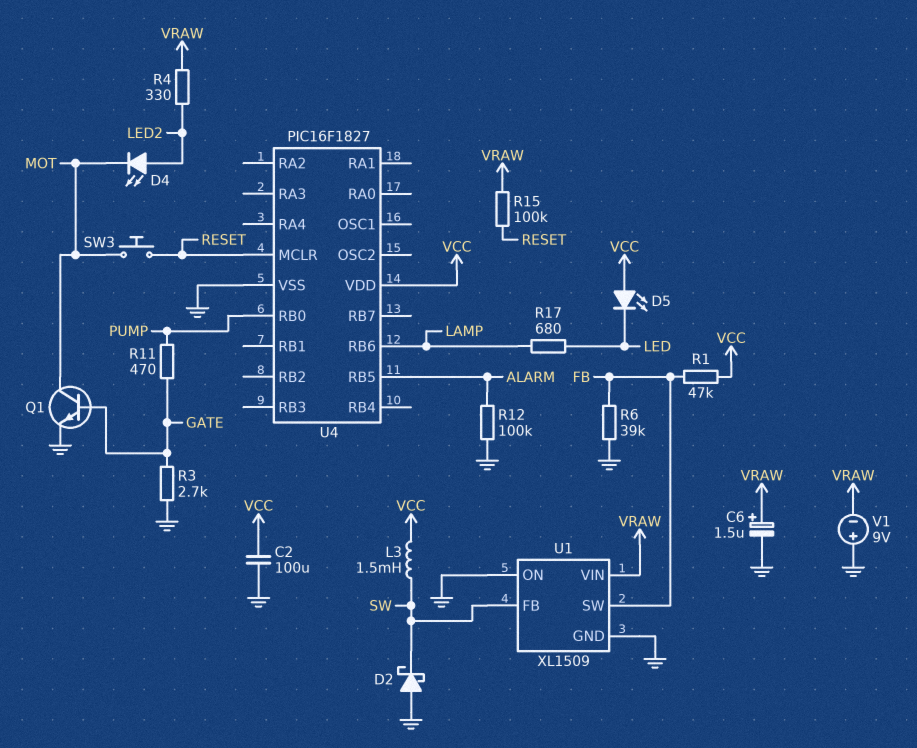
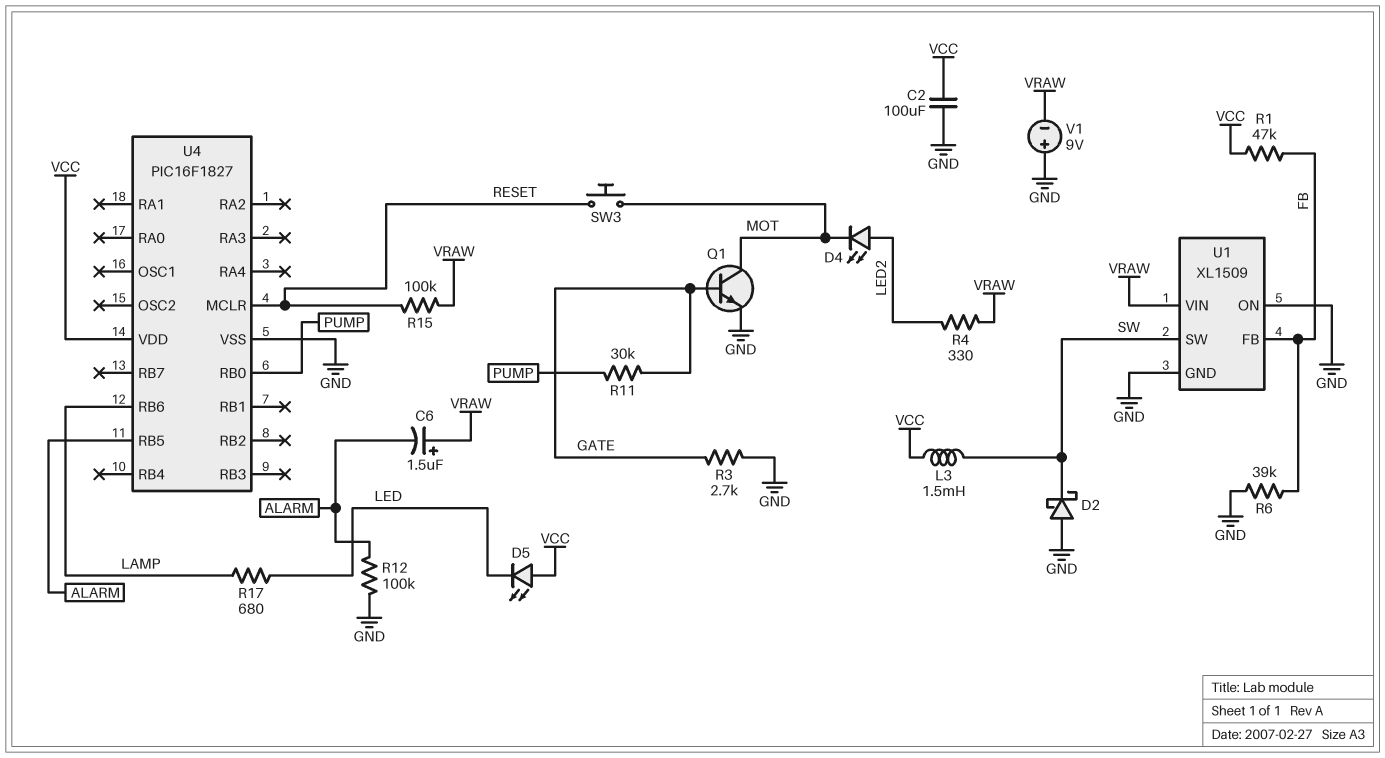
C6: 1.5uF (plus VRAW, minus GND) -> 1.5uF (plus VRAW, minus ALARM)
R11: 470 (GATE, PUMP) -> 30k (GATE, PUMP)
U1 pin FB: SW -> FB
U1 pin SW: FB -> SW

